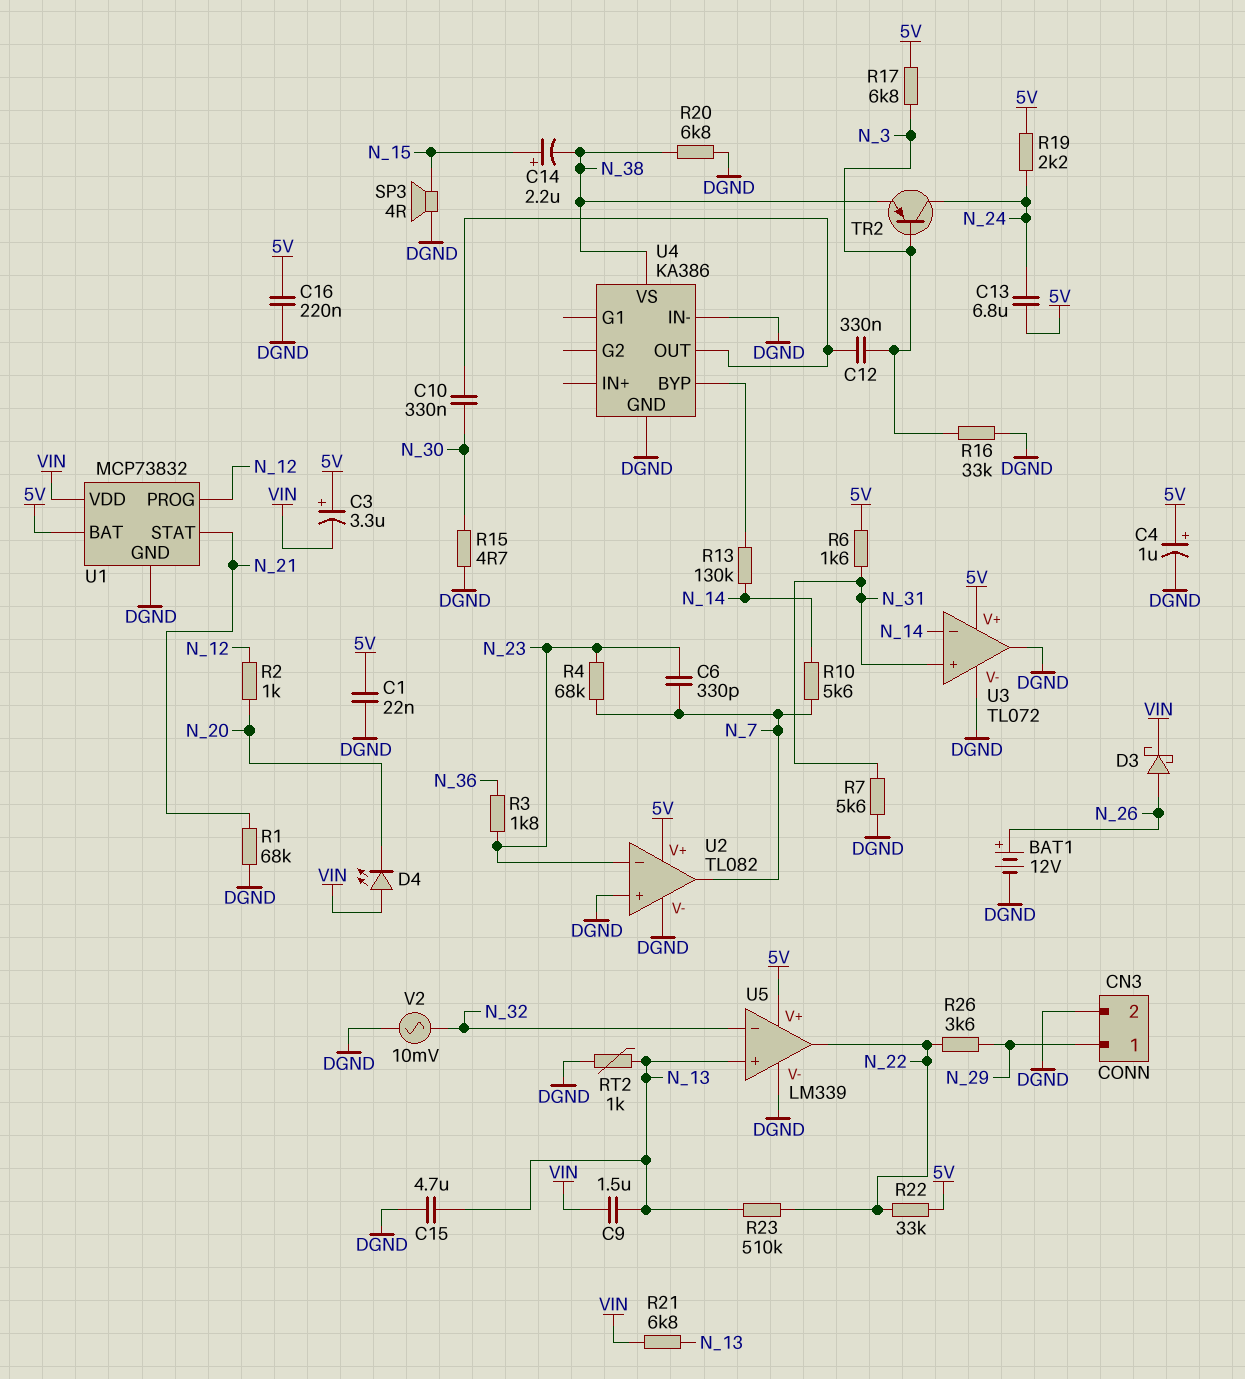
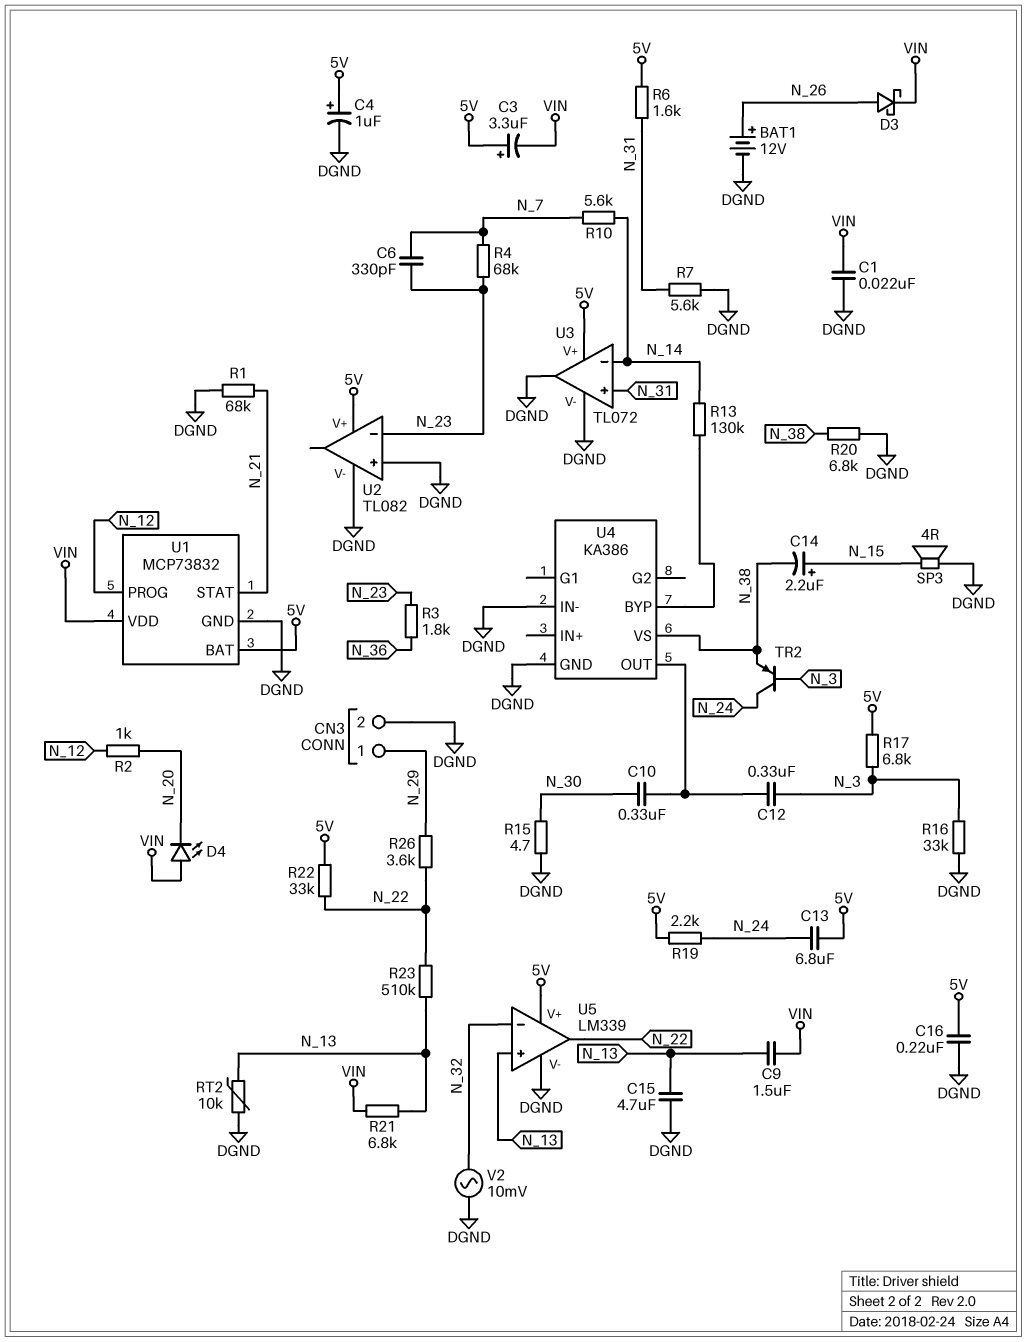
C1: 22nF (5V, DGND) -> 22nF (DGND, VIN)
RT2: 1k (DGND, N_13) -> 10k (DGND, N_13)
U2 pin out: N_7 -> none

